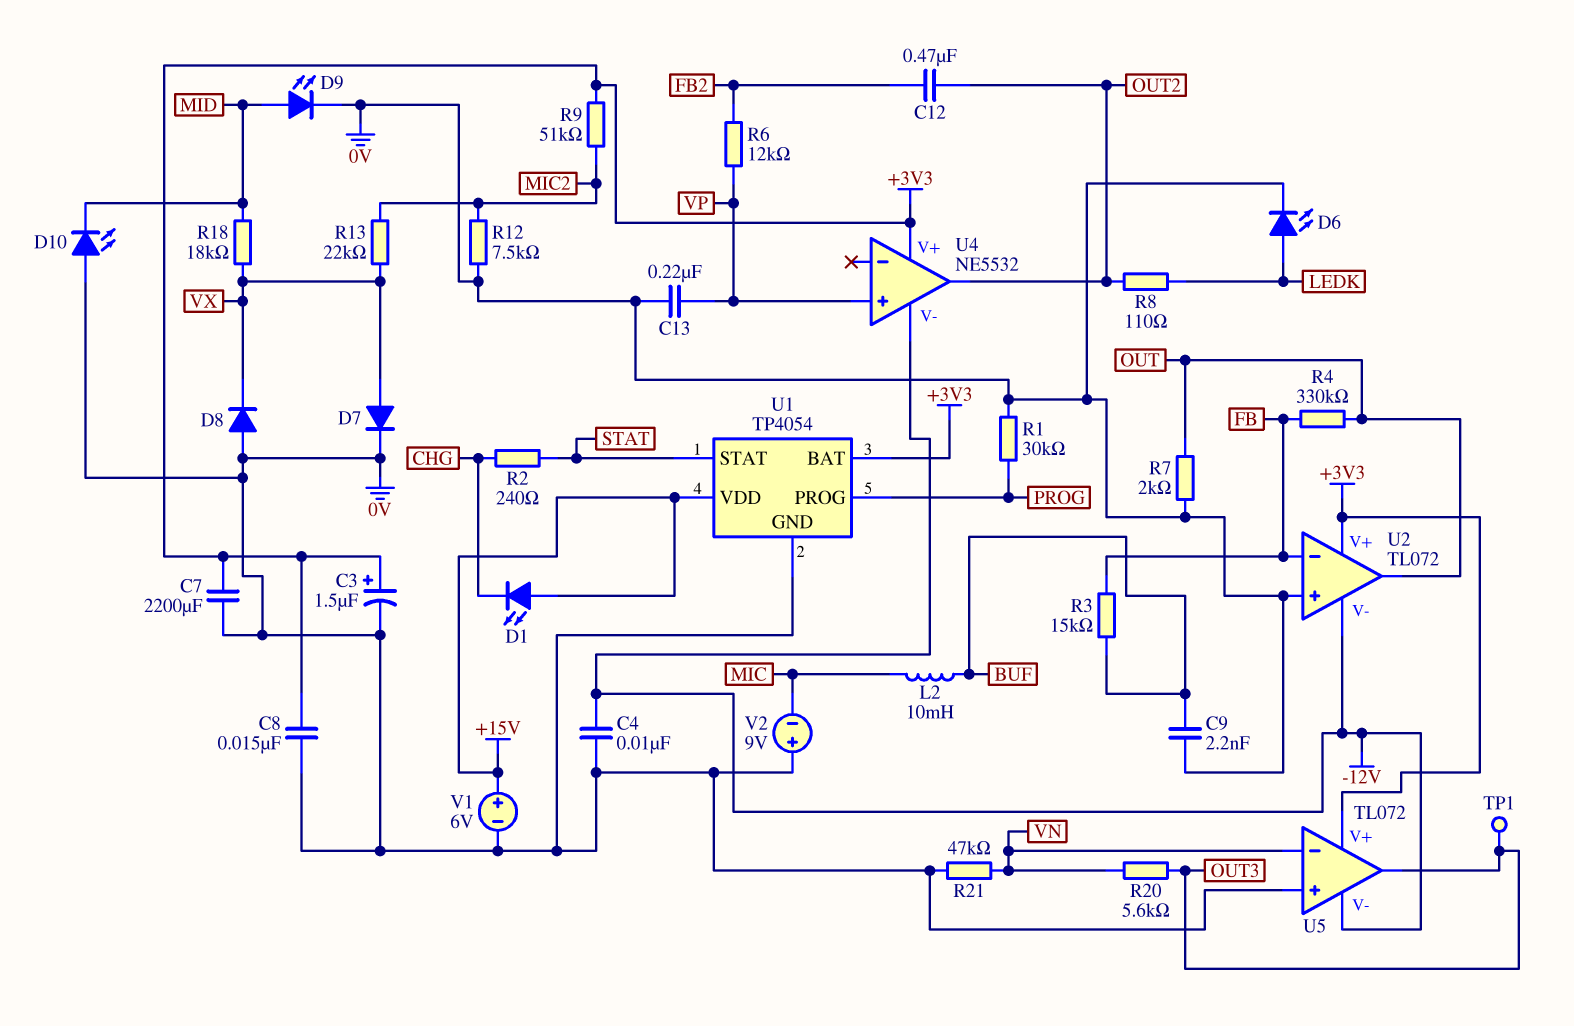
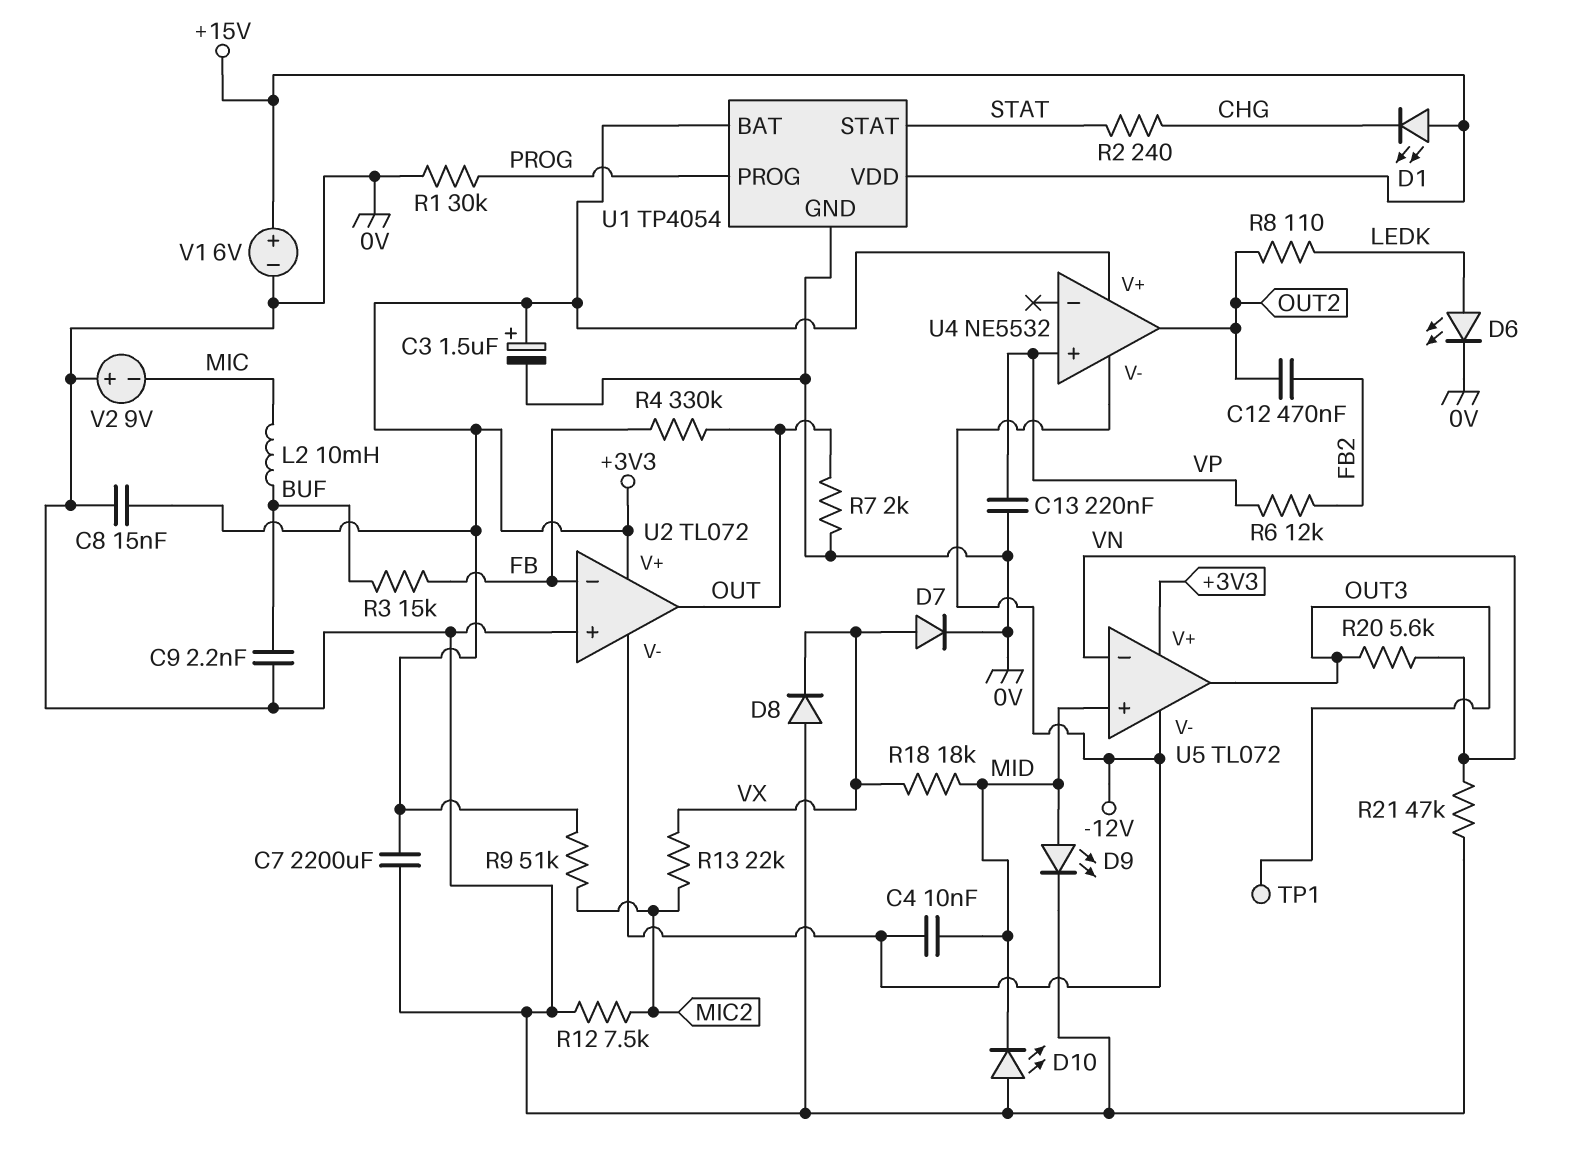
C4: 10nF (-12V, 0V) -> 10nF (-12V, MID)
U5 pin in+: 0V -> MID

